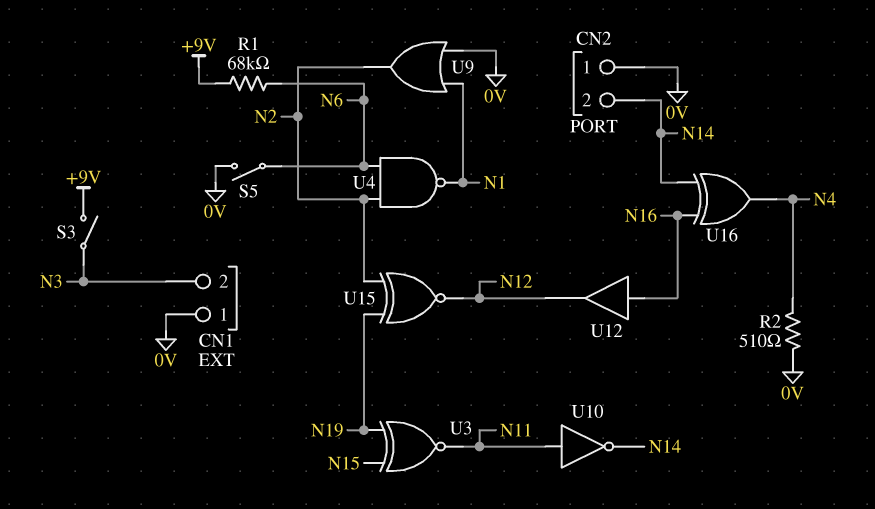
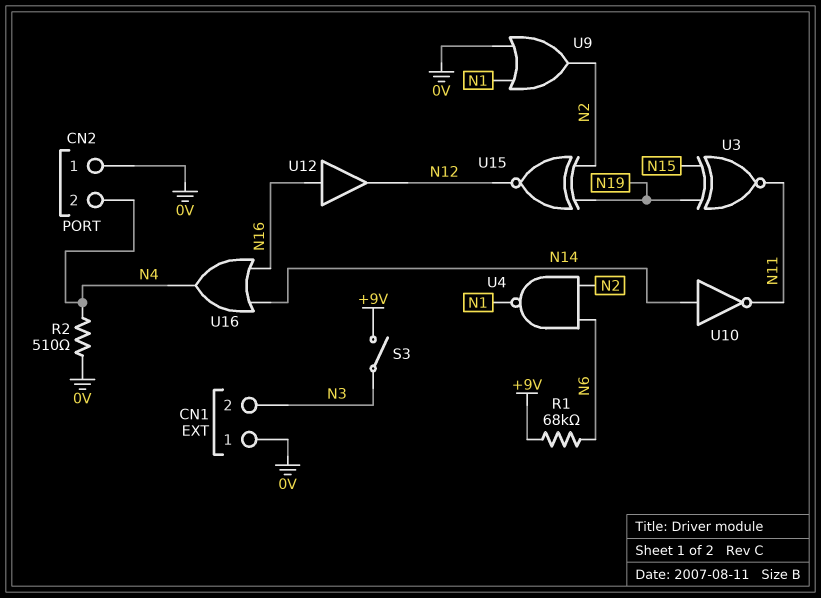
CN2 pin 2: N14 -> N4
S5: switch (0V, N6) -> none
U10: NOT (in N11, out N14) -> NOT (in N14, out N11)
U16: XOR (in N14, in N16, out N4) -> OR (in N14, in N16, out N4)

